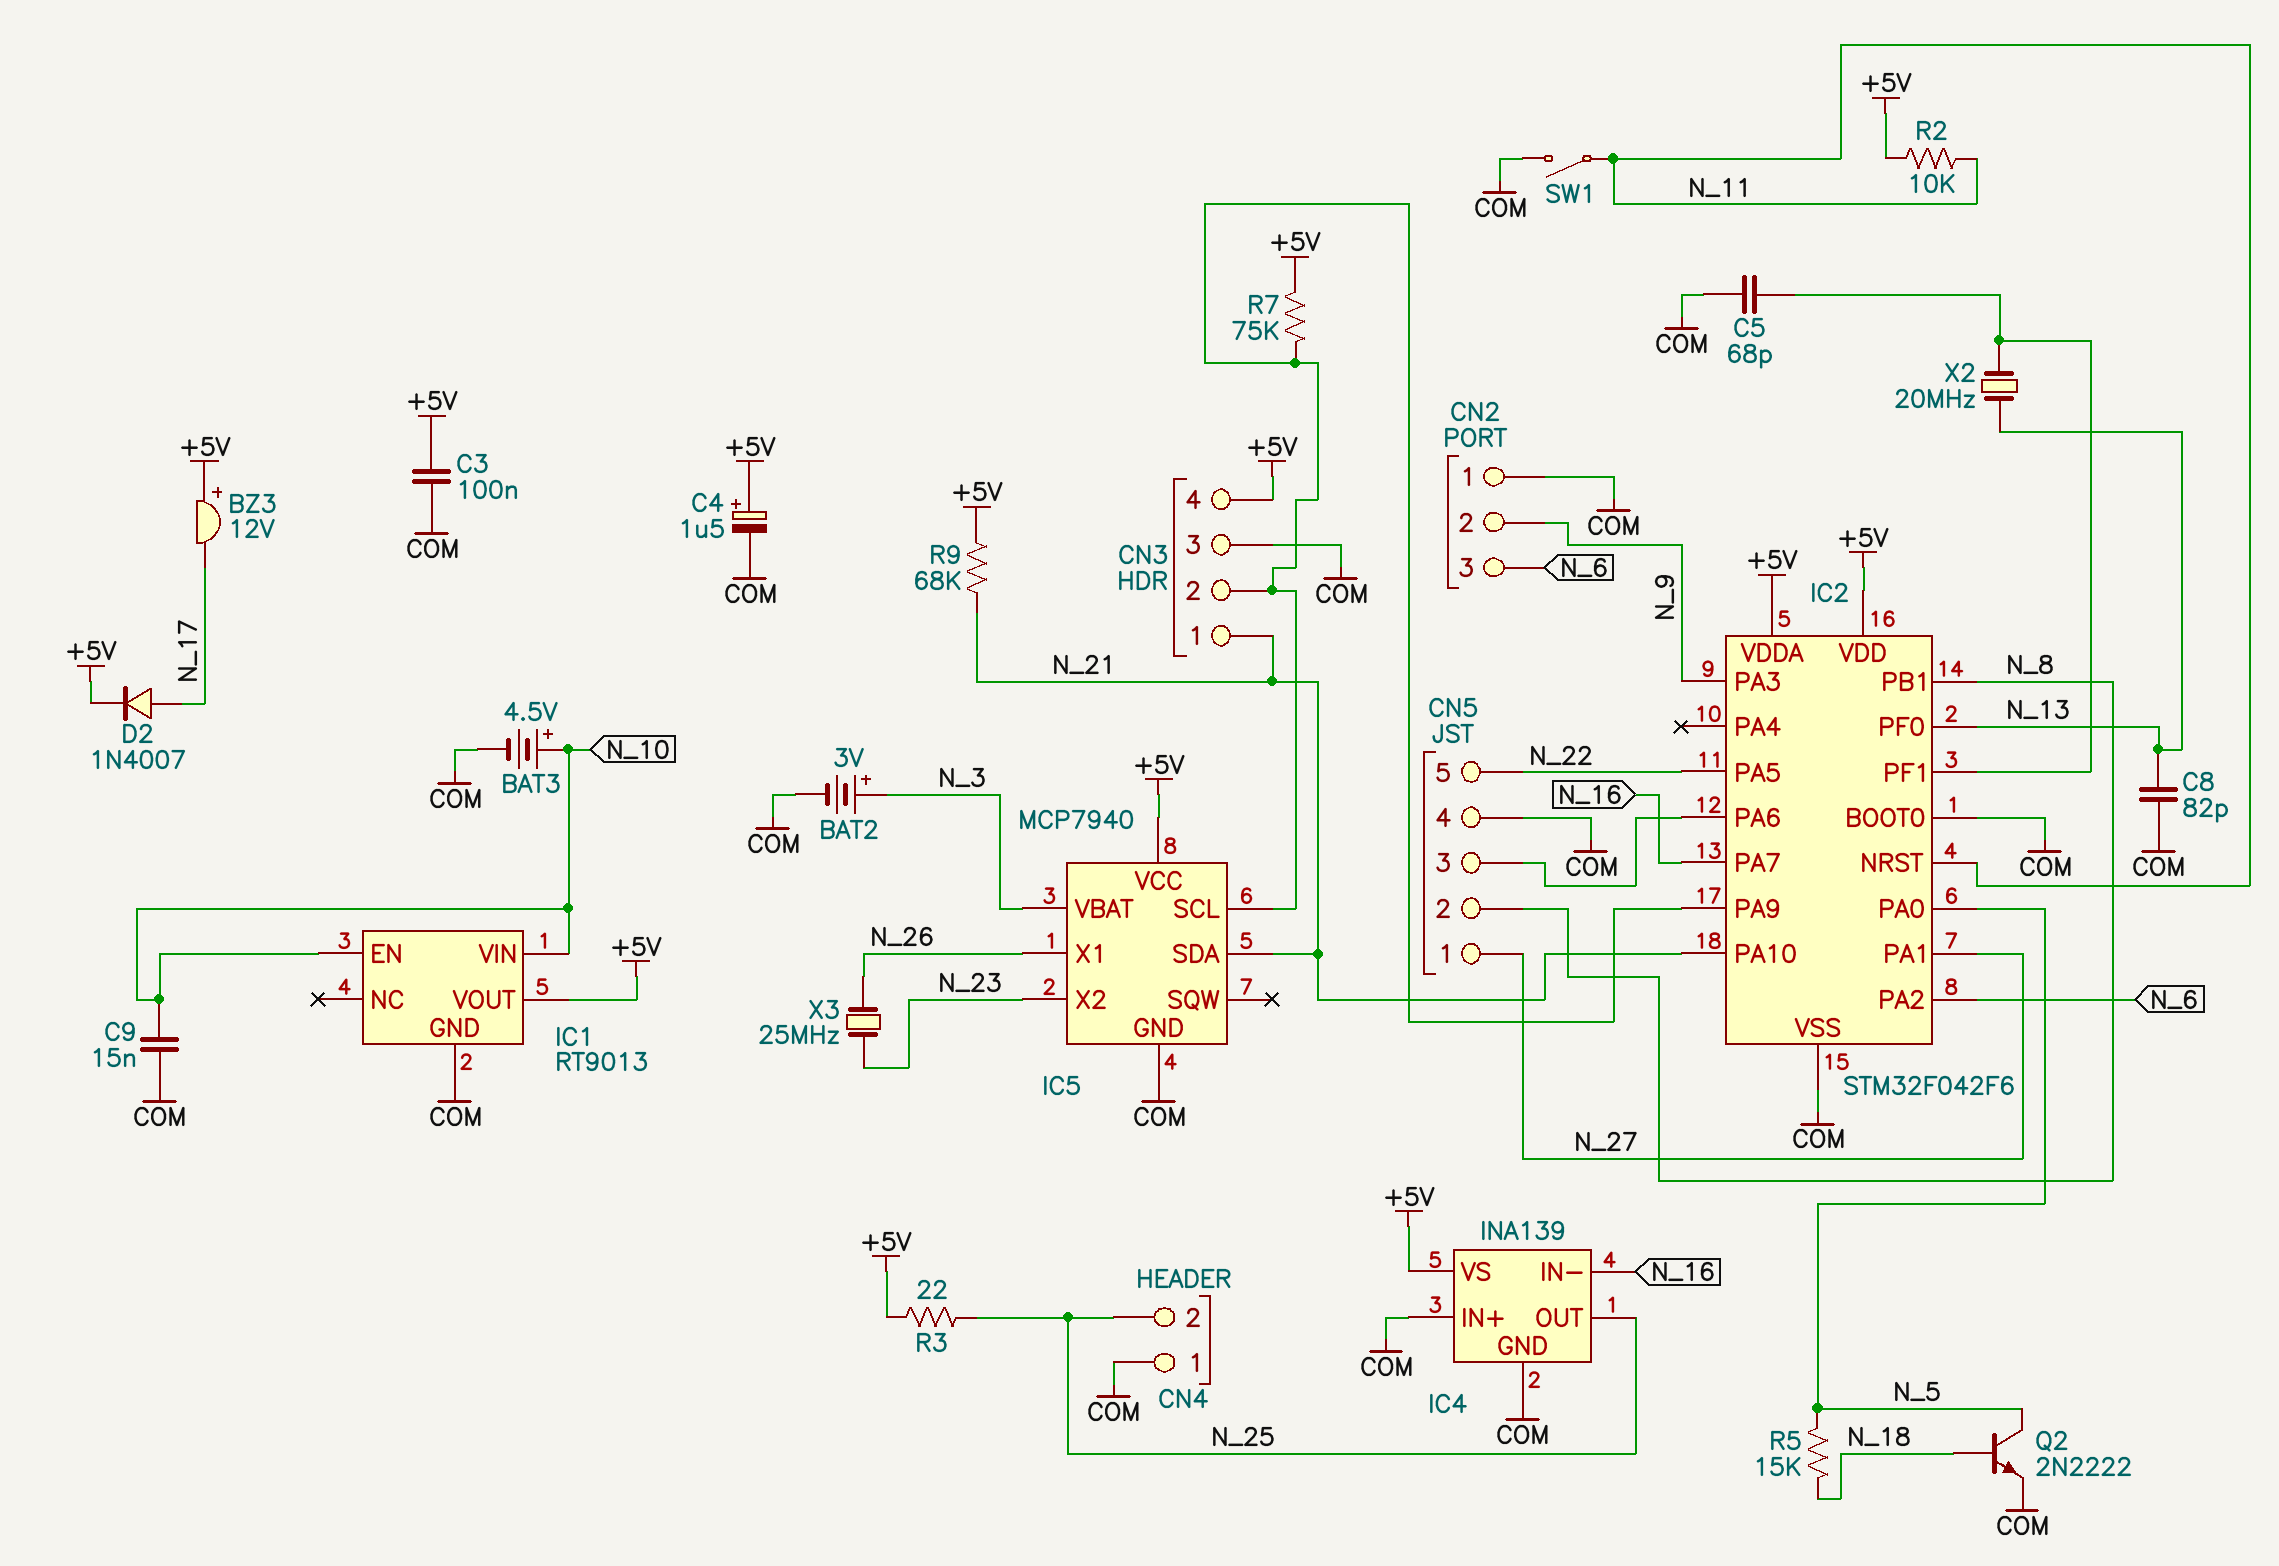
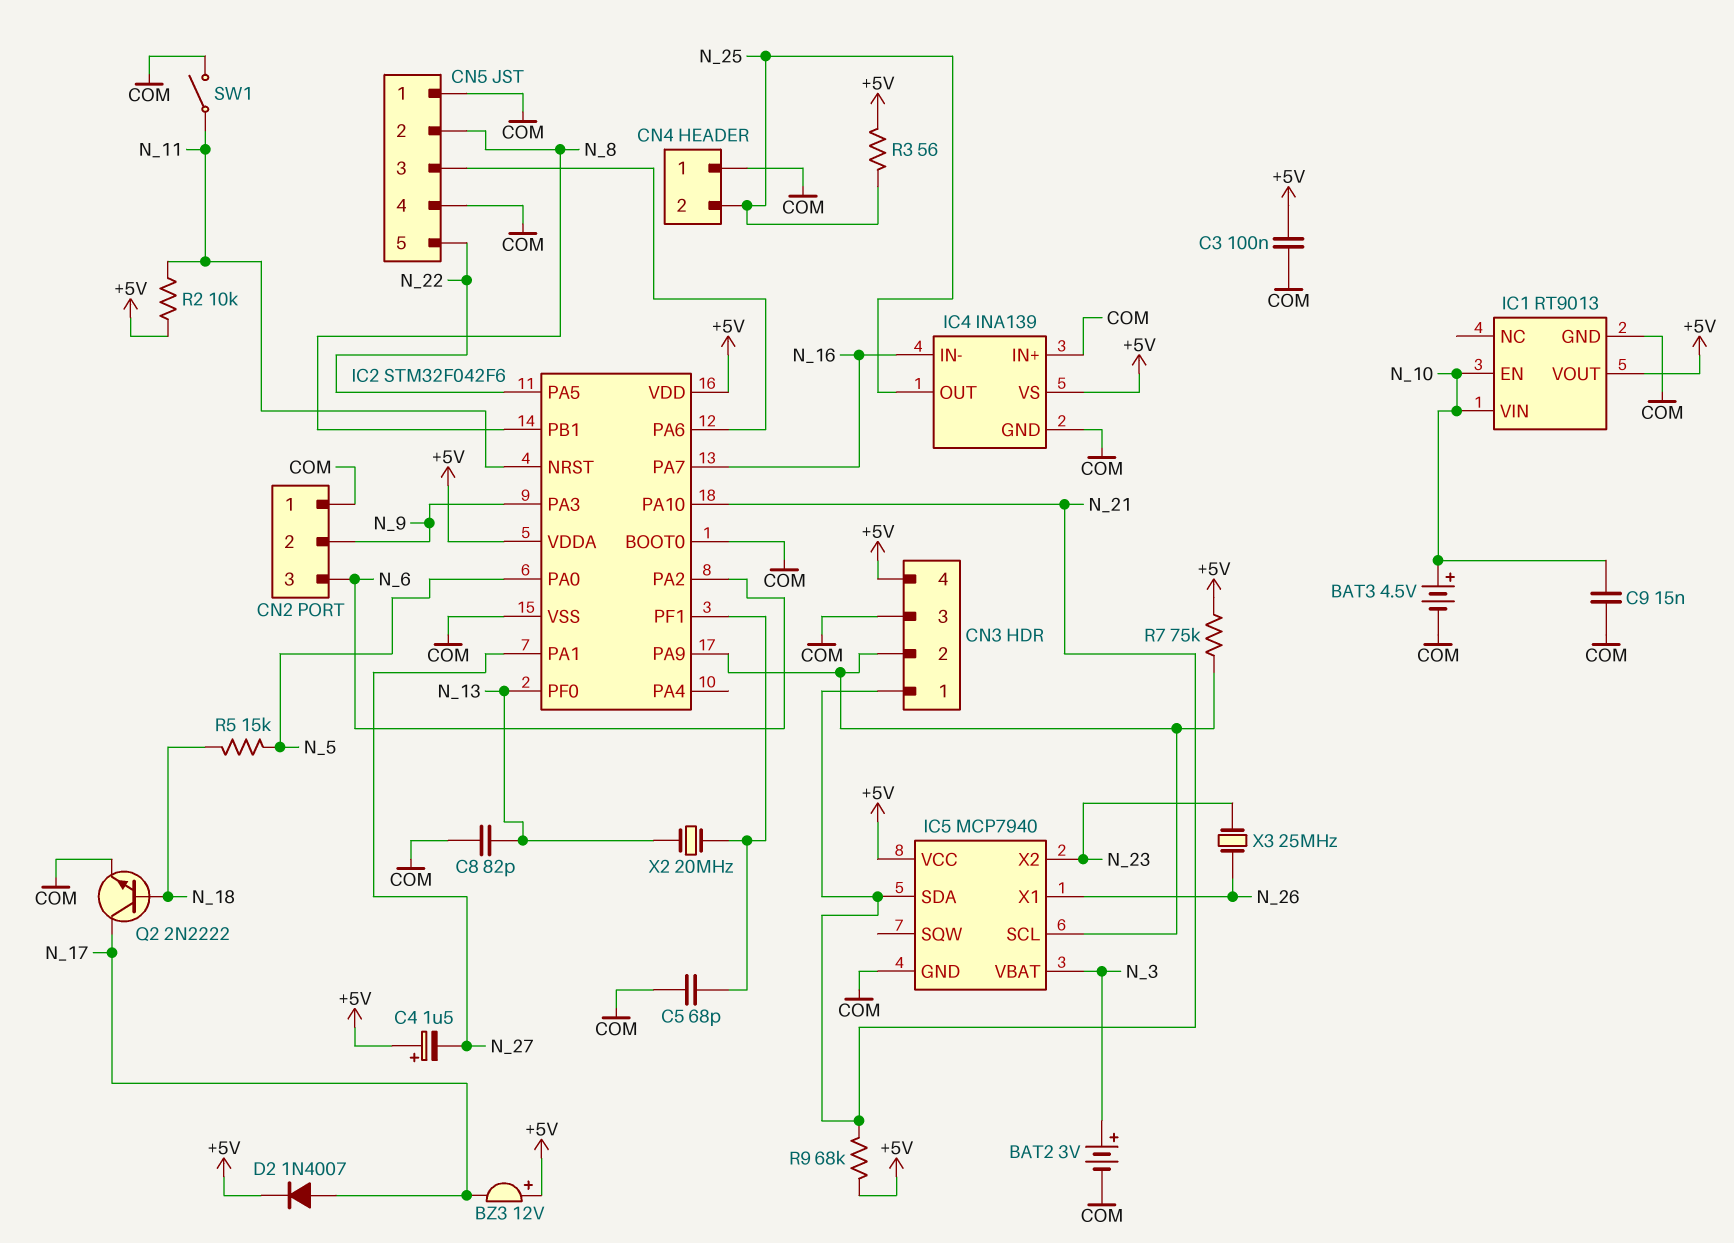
C4: 1.5uF (plus +5V, minus COM) -> 1.5uF (plus +5V, minus N_27)
CN5 pin 1: N_27 -> COM
Q2: NPN 2N2222 (B N_18, C N_5, E COM) -> NPN 2N2222 (B N_18, C N_17, E COM)
R3: 22 (+5V, N_25) -> 56 (+5V, N_25)

